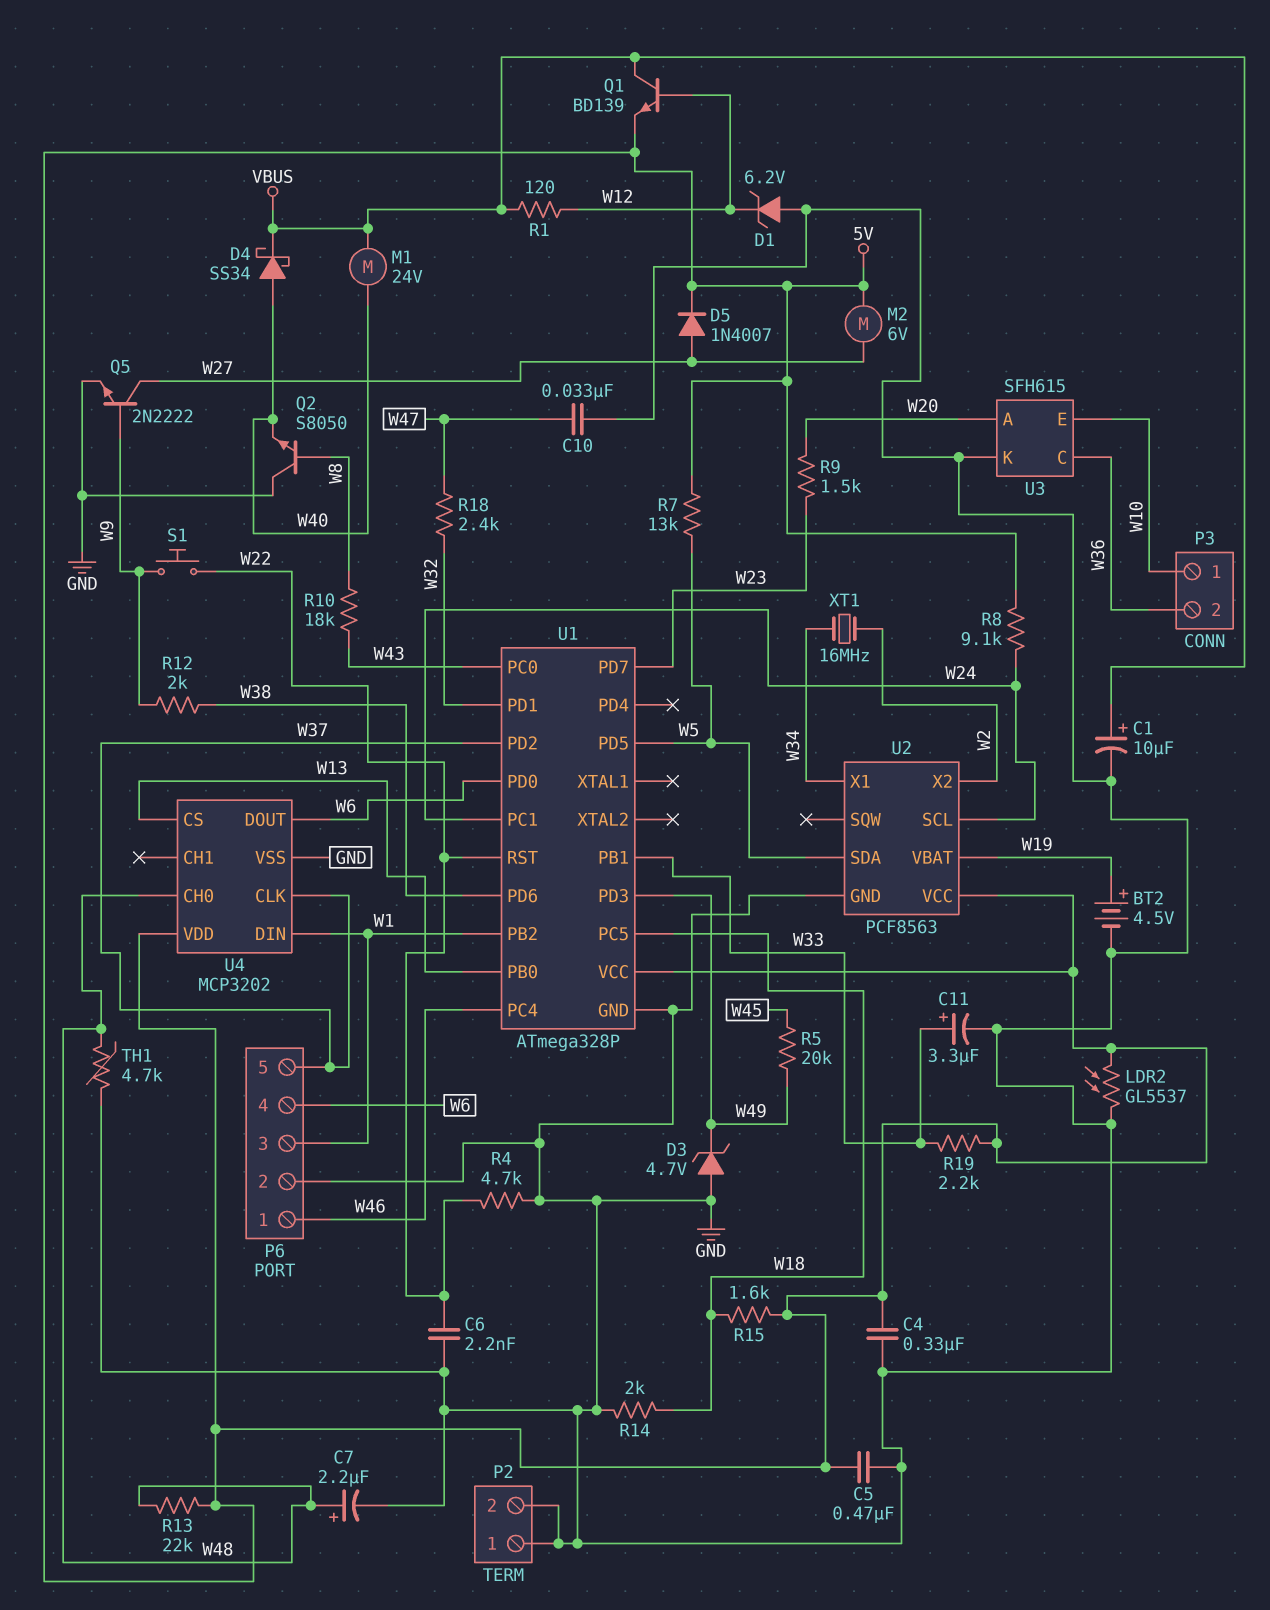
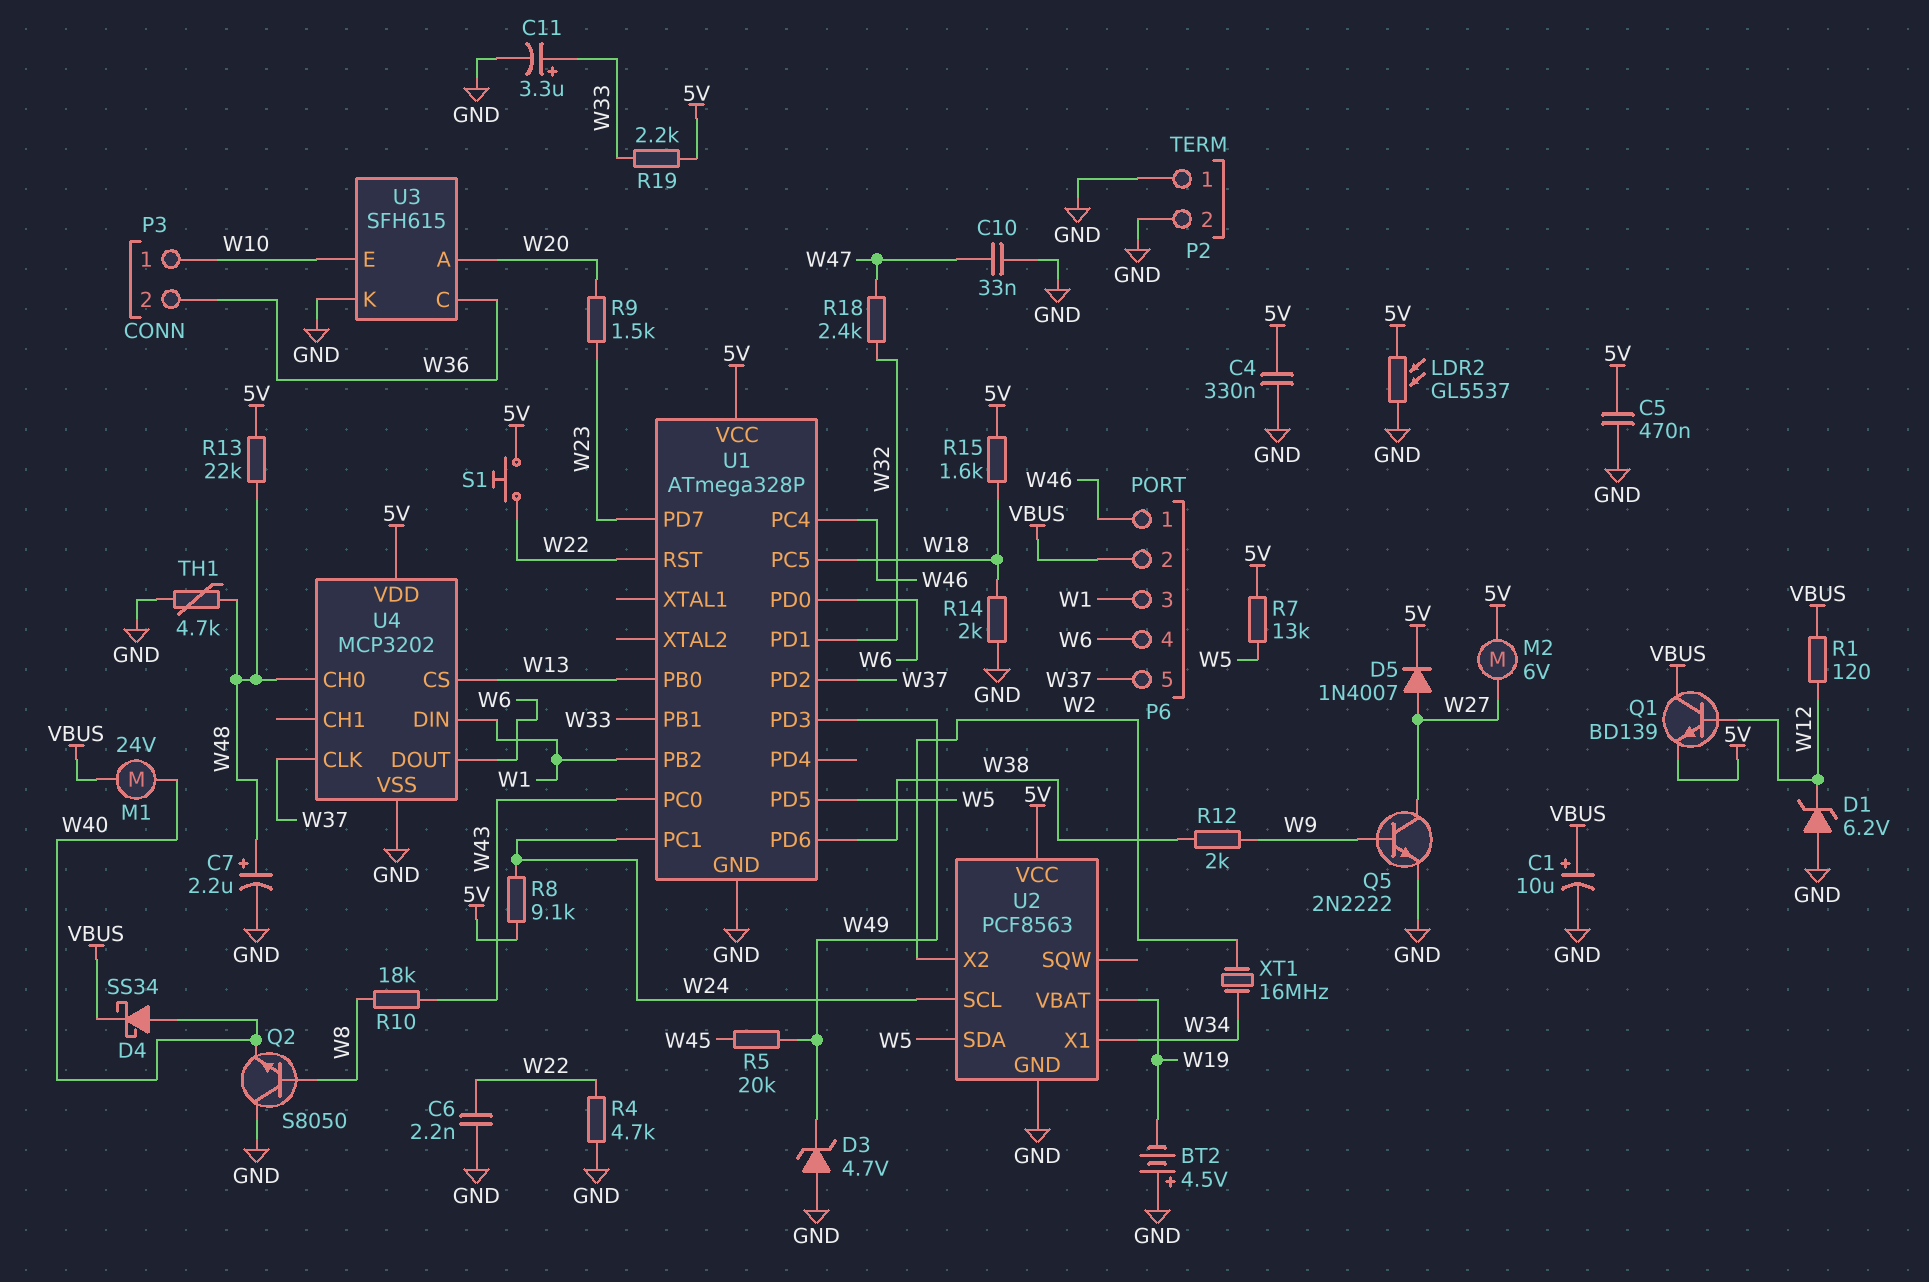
BT2: 4.5V (plus W19, minus GND) -> 4.5V (plus GND, minus W19)
P6 pin 2: GND -> VBUS
S1: button (W9, W22) -> button (5V, W22)

